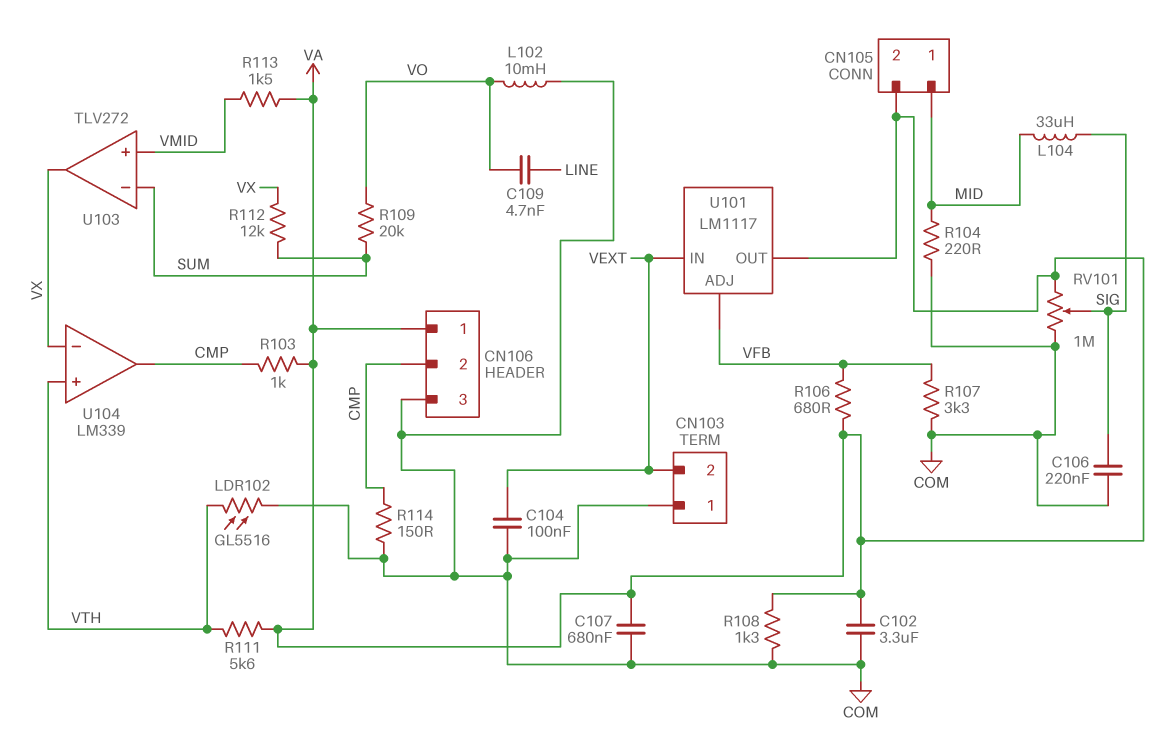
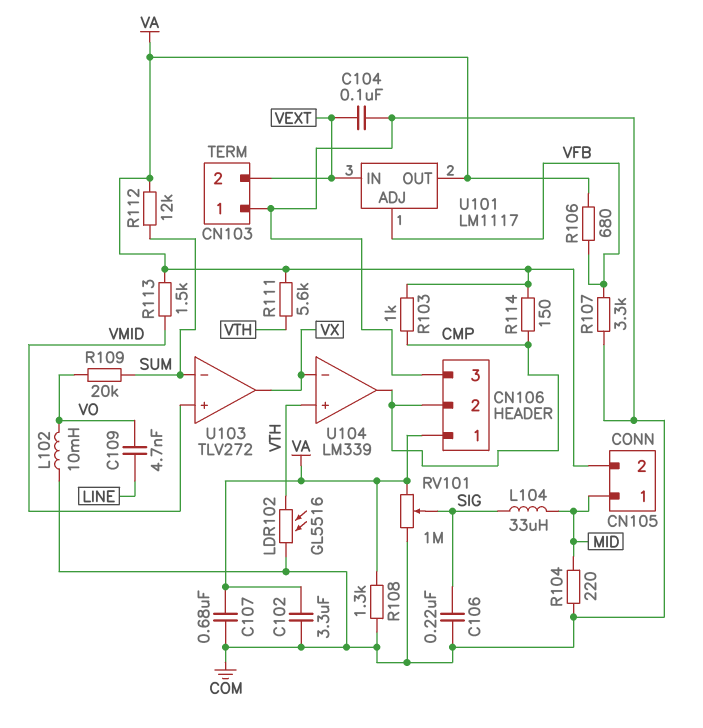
R112: 12k (SUM, VX) -> 12k (SUM, VA)
R114: 150 (CMP, COM) -> 150 (CMP, VA)

